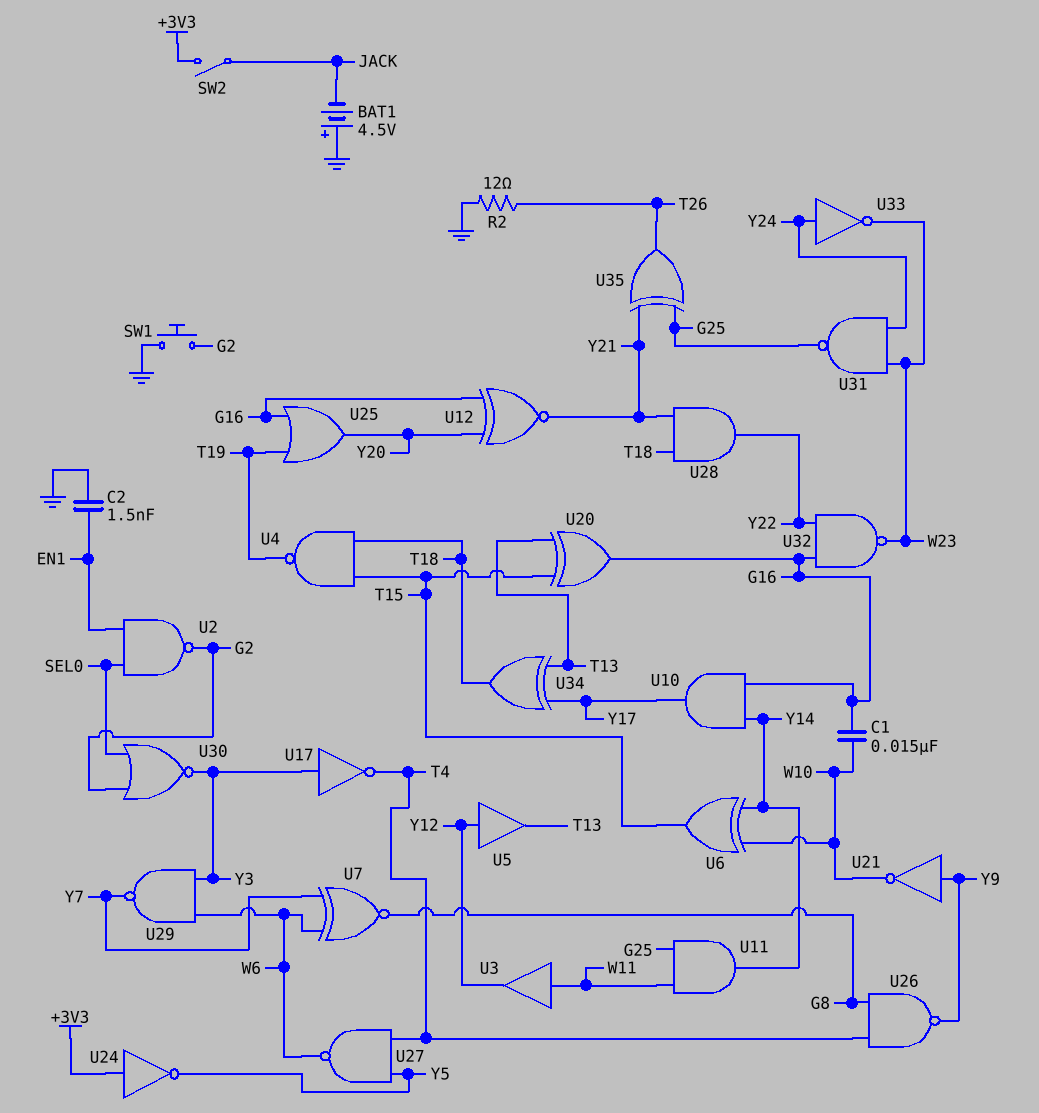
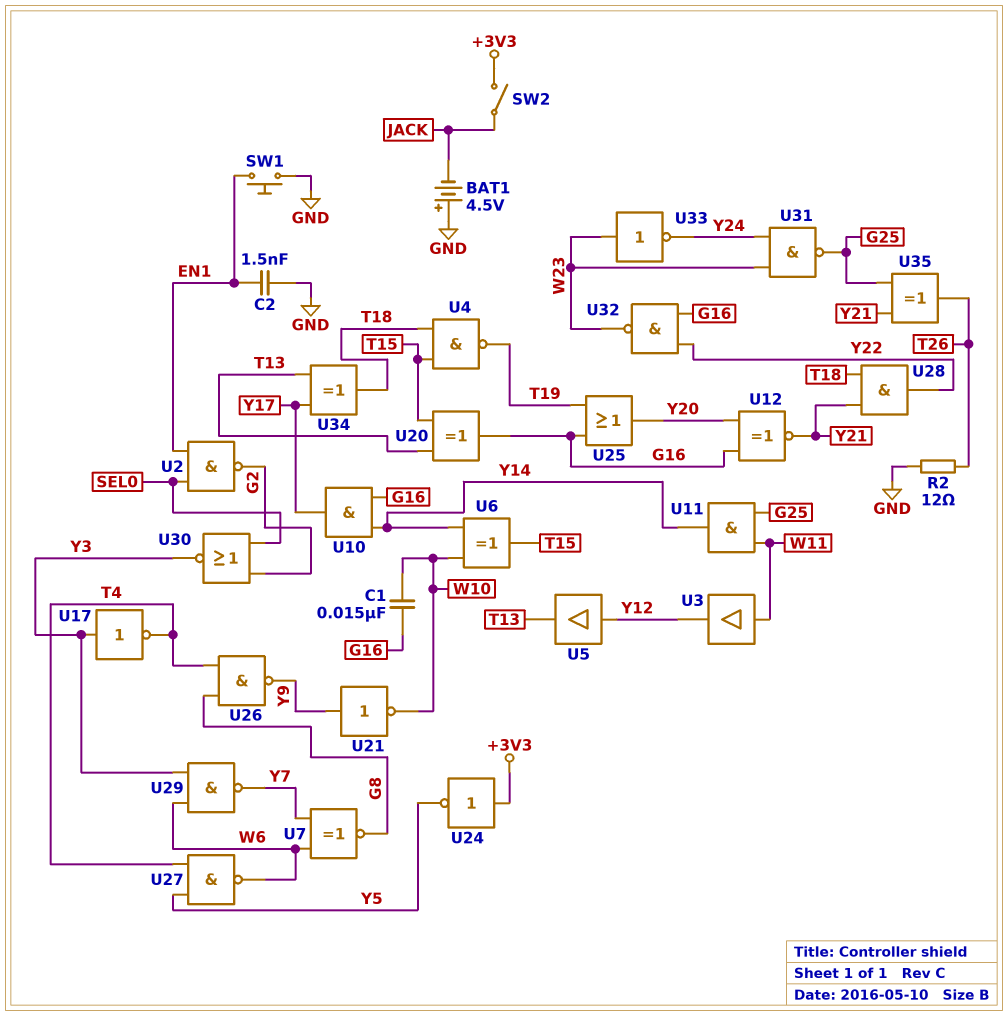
SW1: button (G2, GND) -> button (EN1, GND)
U33: NOT (in Y24, out W23) -> NOT (in W23, out Y24)

